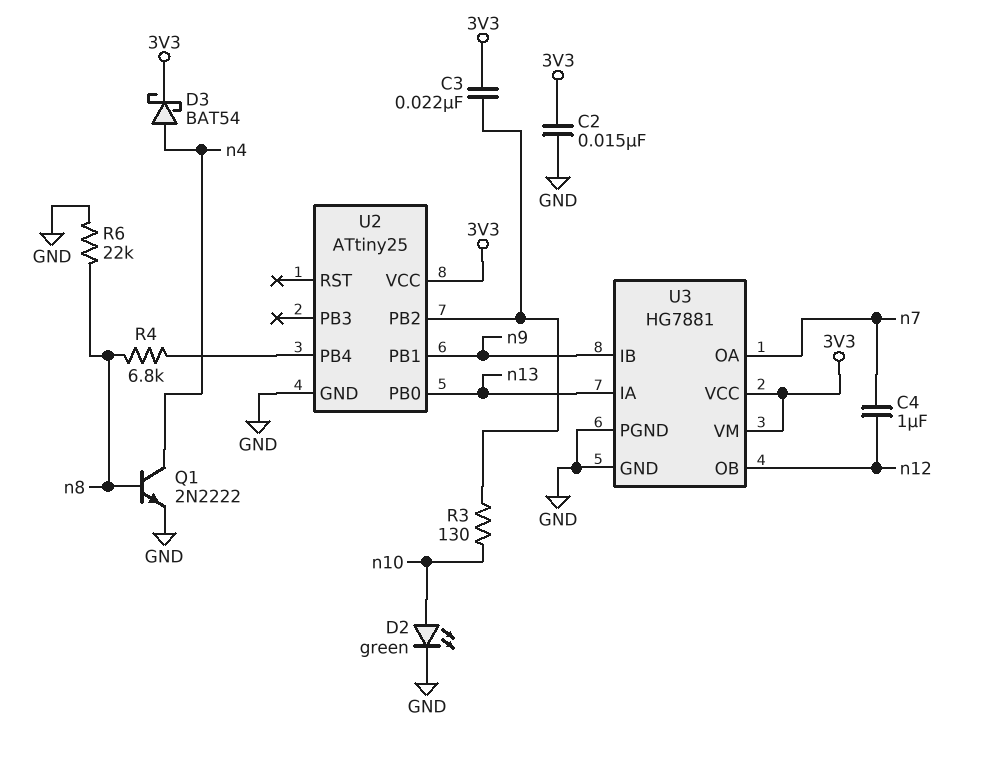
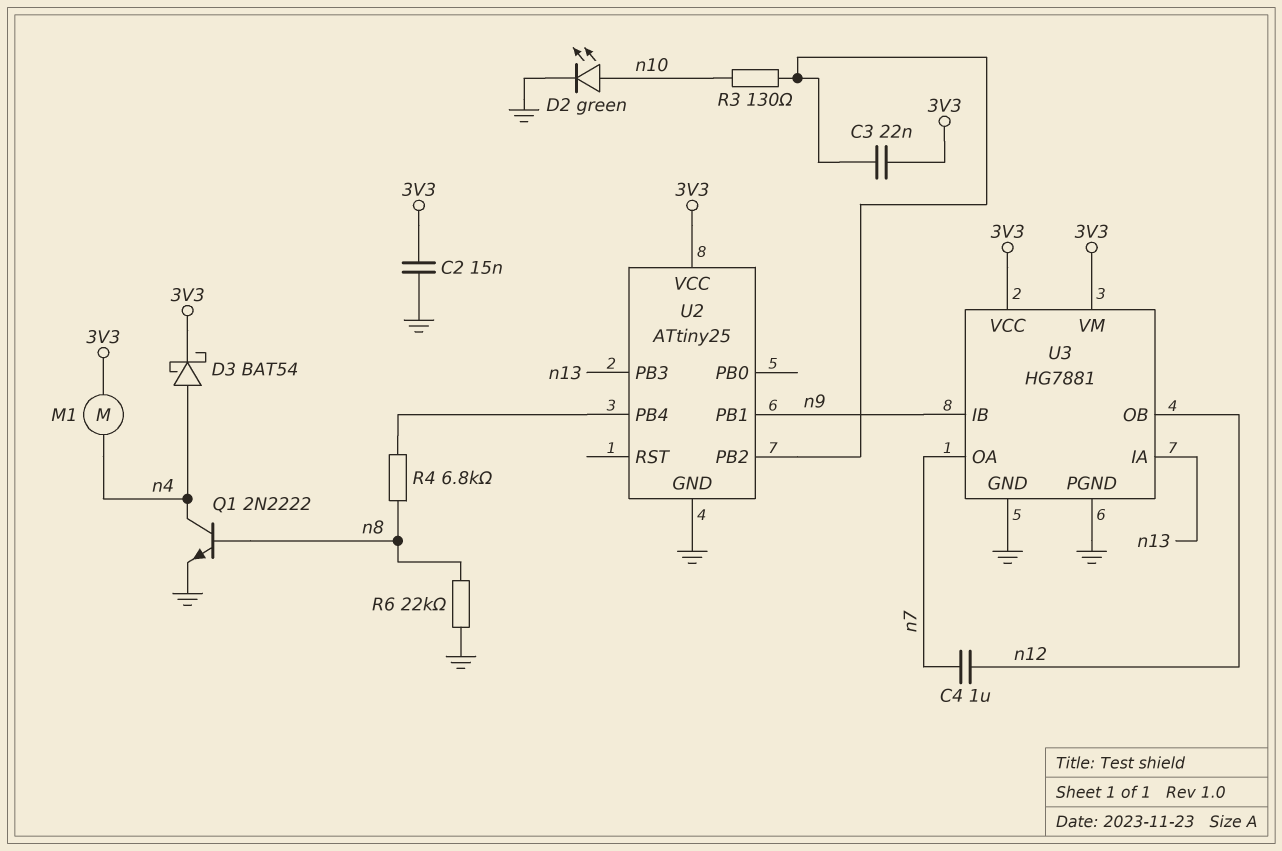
M1: none -> motor (3V3, n4)
U2 pin PB0: n13 -> none
U2 pin PB3: none -> n13

